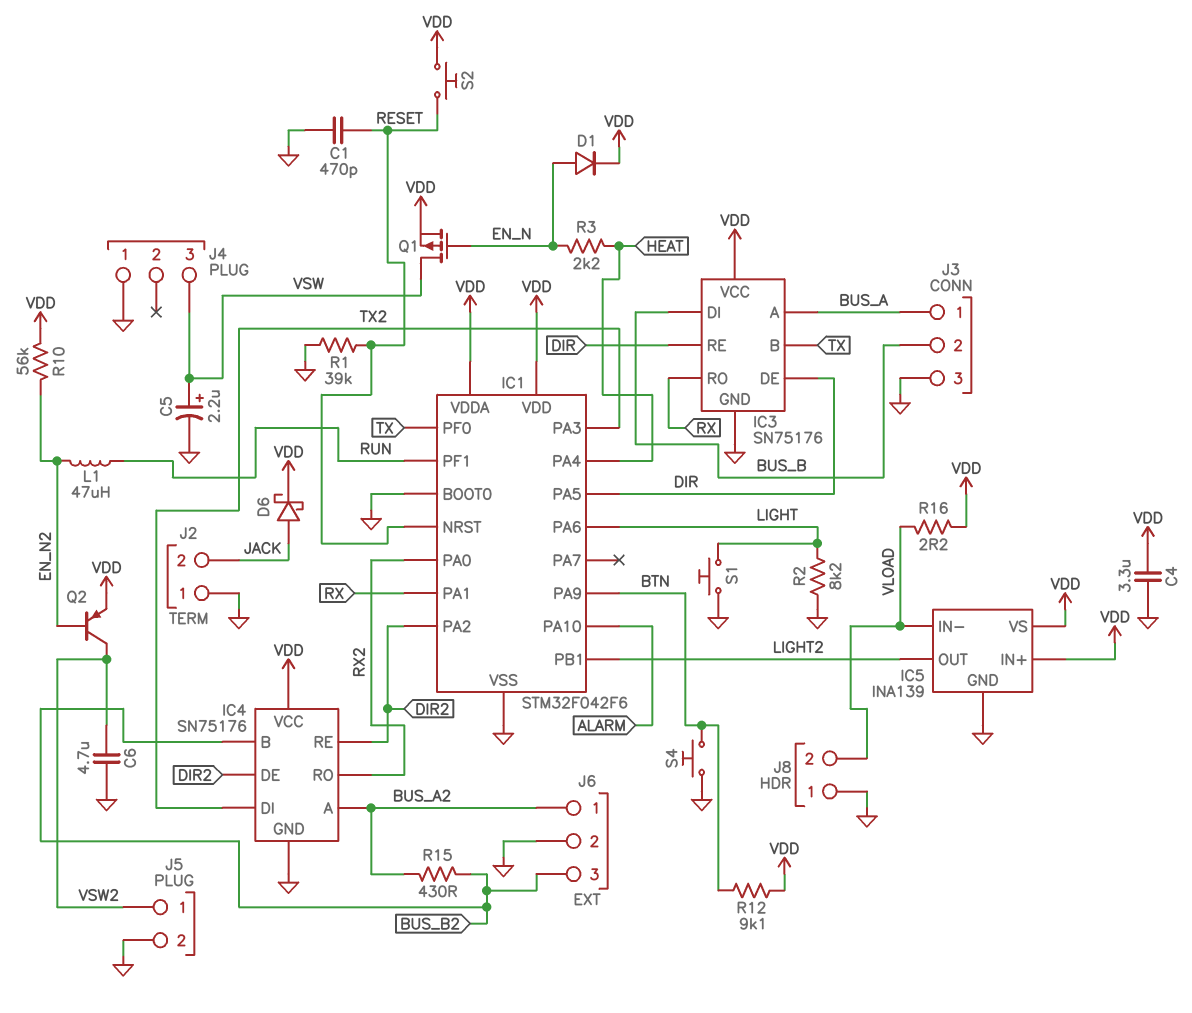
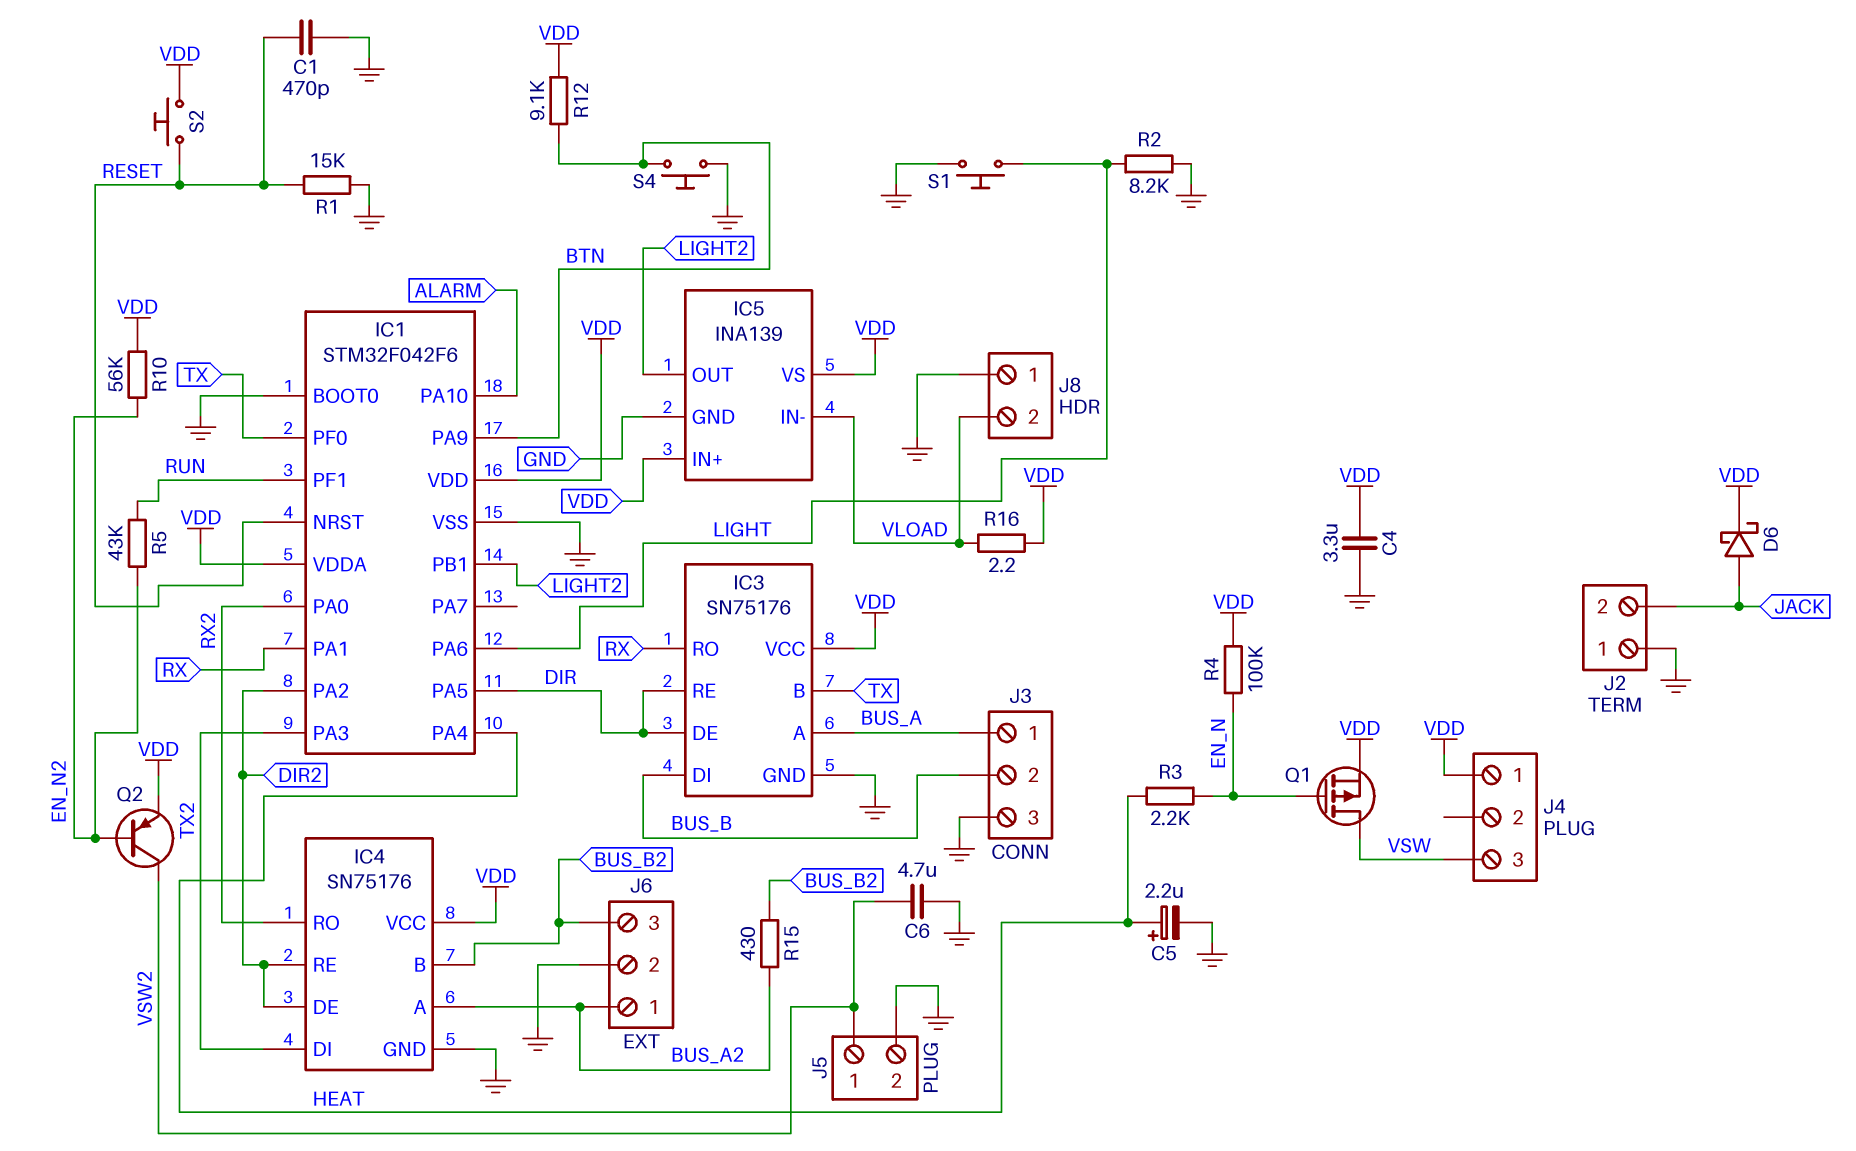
C5: 2.2uF (plus VSW, minus GND) -> 2.2uF (plus HEAT, minus GND)
D1: diode (A EN_N, K VDD) -> none
J4 pin 1: GND -> VDD
L1: 47uH (EN_N2, RUN) -> none
R1: 39k (GND, RESET) -> 15k (GND, RESET)
R4: none -> 100k (EN_N, VDD)
R5: none -> 43k (EN_N2, RUN)

